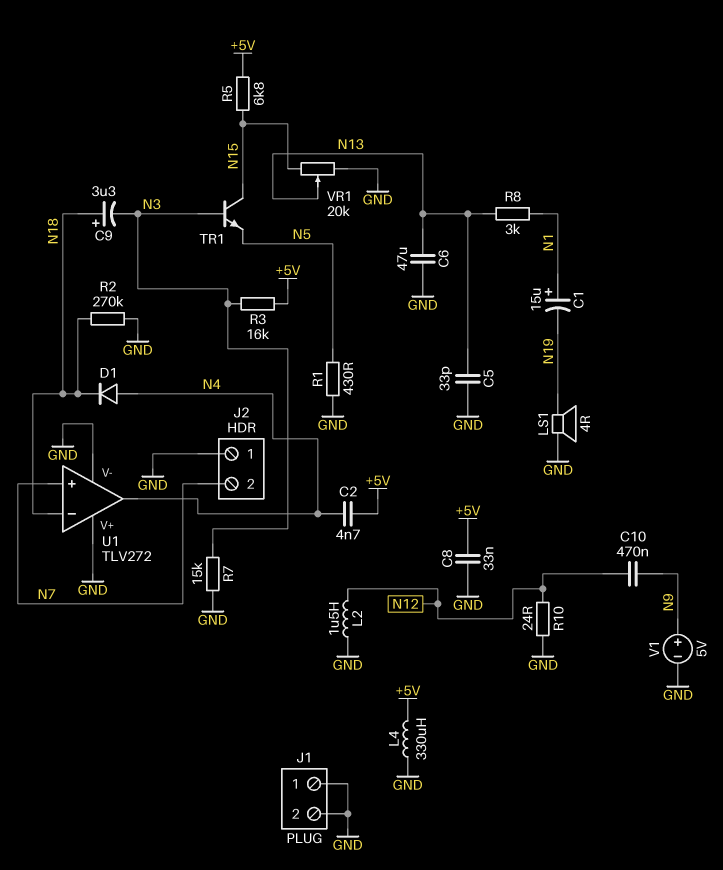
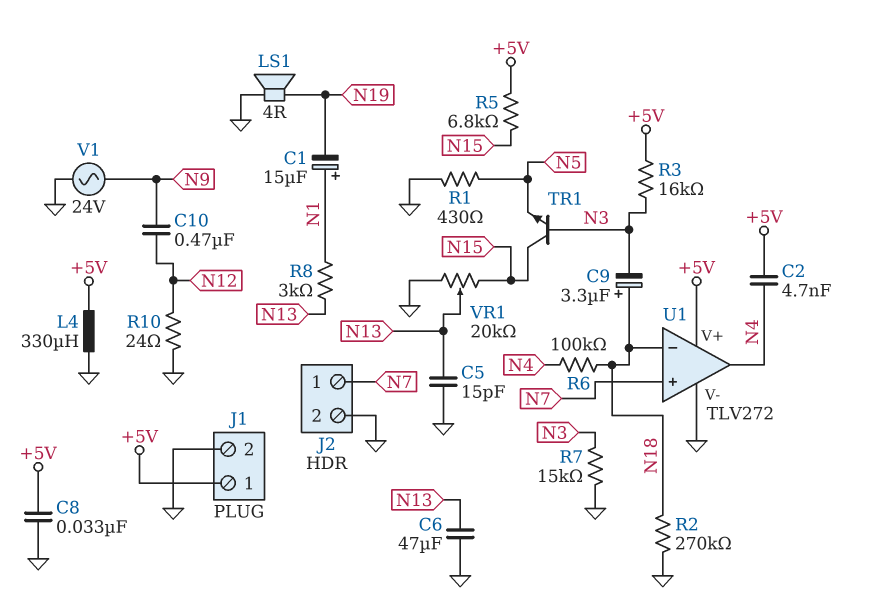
C5: 33pF (GND, N13) -> 15pF (GND, N13)
D1: diode (A N4, K N18) -> none
J1 pin 1: GND -> +5V
J2 pin 1: GND -> N7
J2 pin 2: N7 -> GND
L2: 1.5uH (GND, N12) -> none
R6: none -> 100k (N4, N18)
U1 pin V+: GND -> +5V
V1: 5V (plus N9, minus GND) -> AC 24V (GND, N9)

